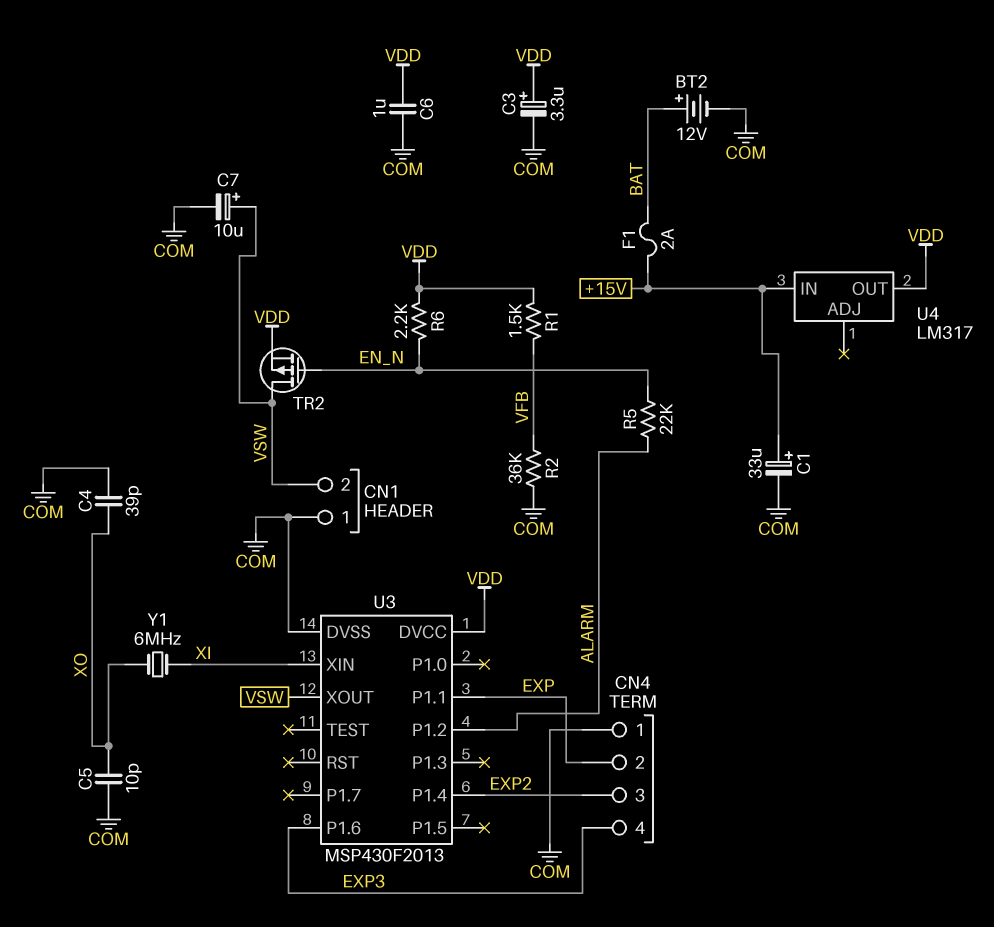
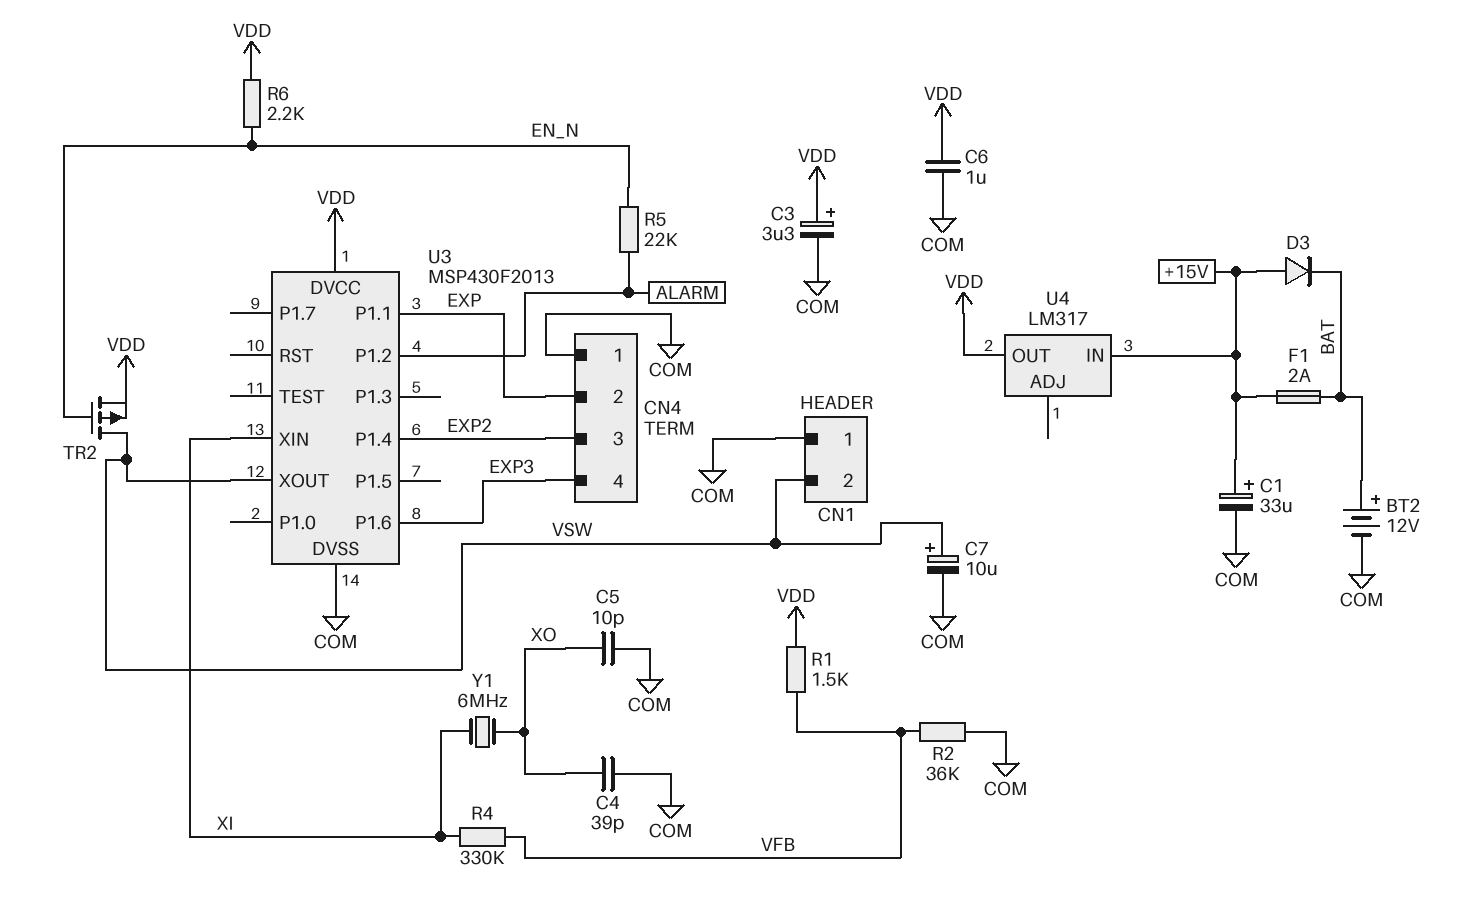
D3: none -> diode (A +15V, K BAT)
R4: none -> 330k (VFB, XI)

